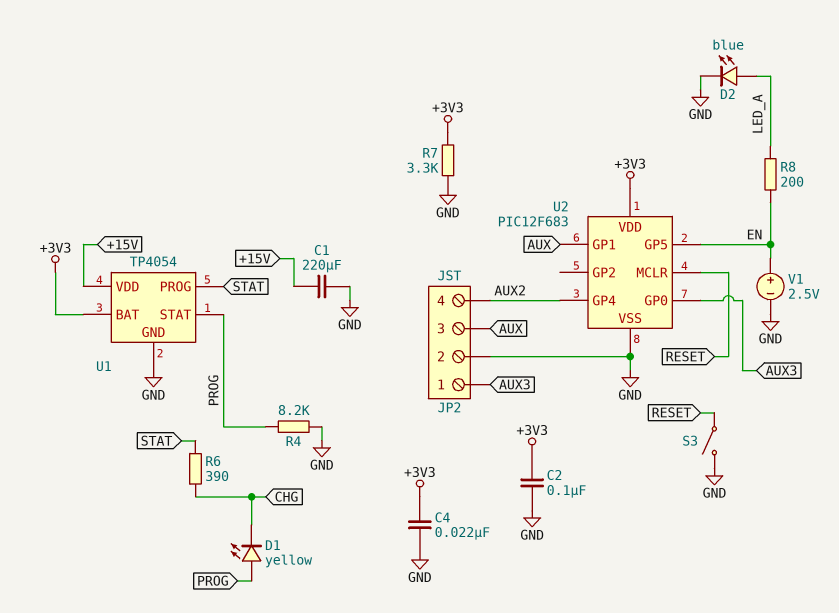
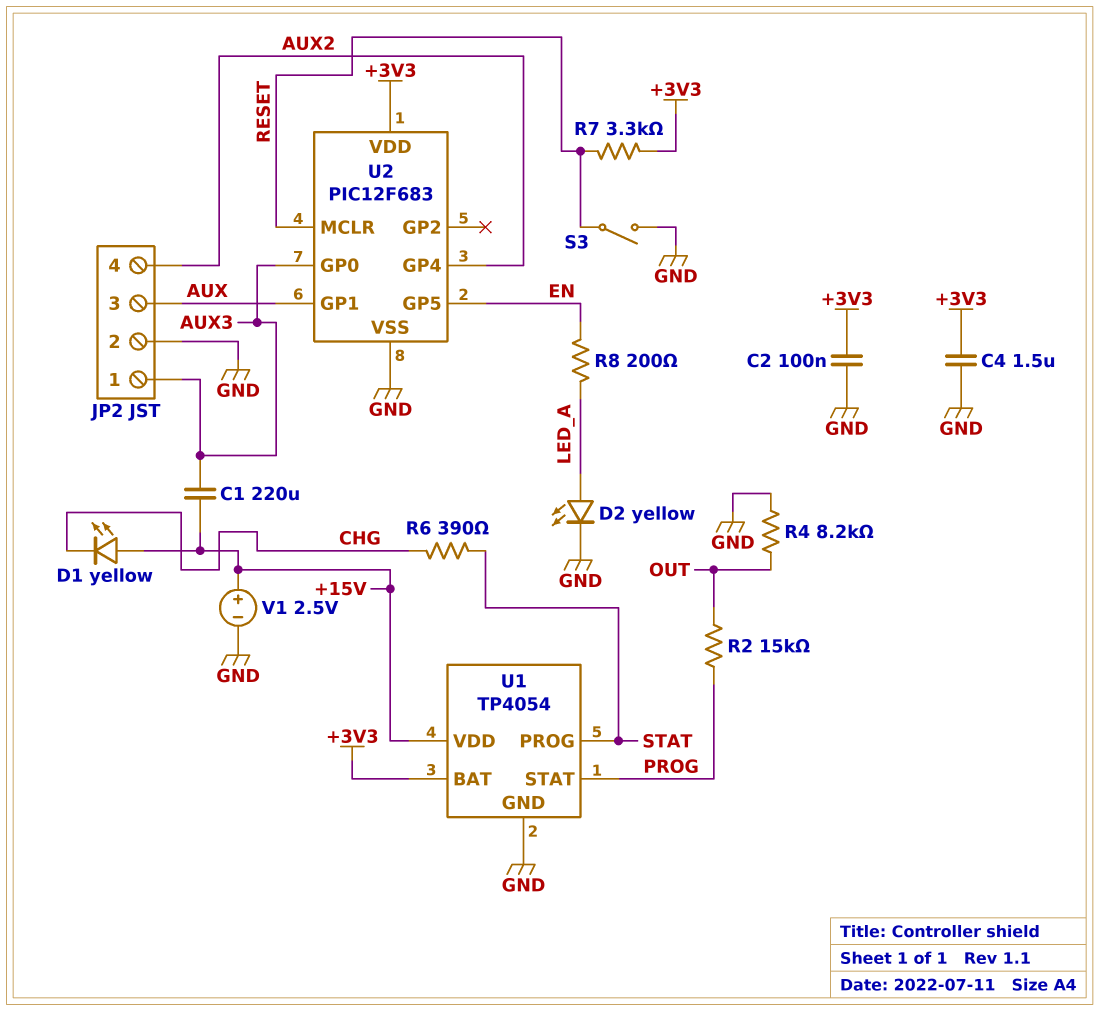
C1: 220uF (+15V, GND) -> 220uF (+15V, AUX3)
C4: 22nF (+3V3, GND) -> 1.5uF (+3V3, GND)
D1: LED yellow (A PROG, K CHG) -> LED yellow (A +15V, K CHG)
D2: LED blue (A LED_A, K GND) -> LED yellow (A LED_A, K GND)
R2: none -> 15k (OUT, PROG)
R4: 8.2k (GND, PROG) -> 8.2k (GND, OUT)
R7: 3.3k (+3V3, GND) -> 3.3k (+3V3, RESET)
V1: 2.5V (plus EN, minus GND) -> 2.5V (plus +15V, minus GND)

